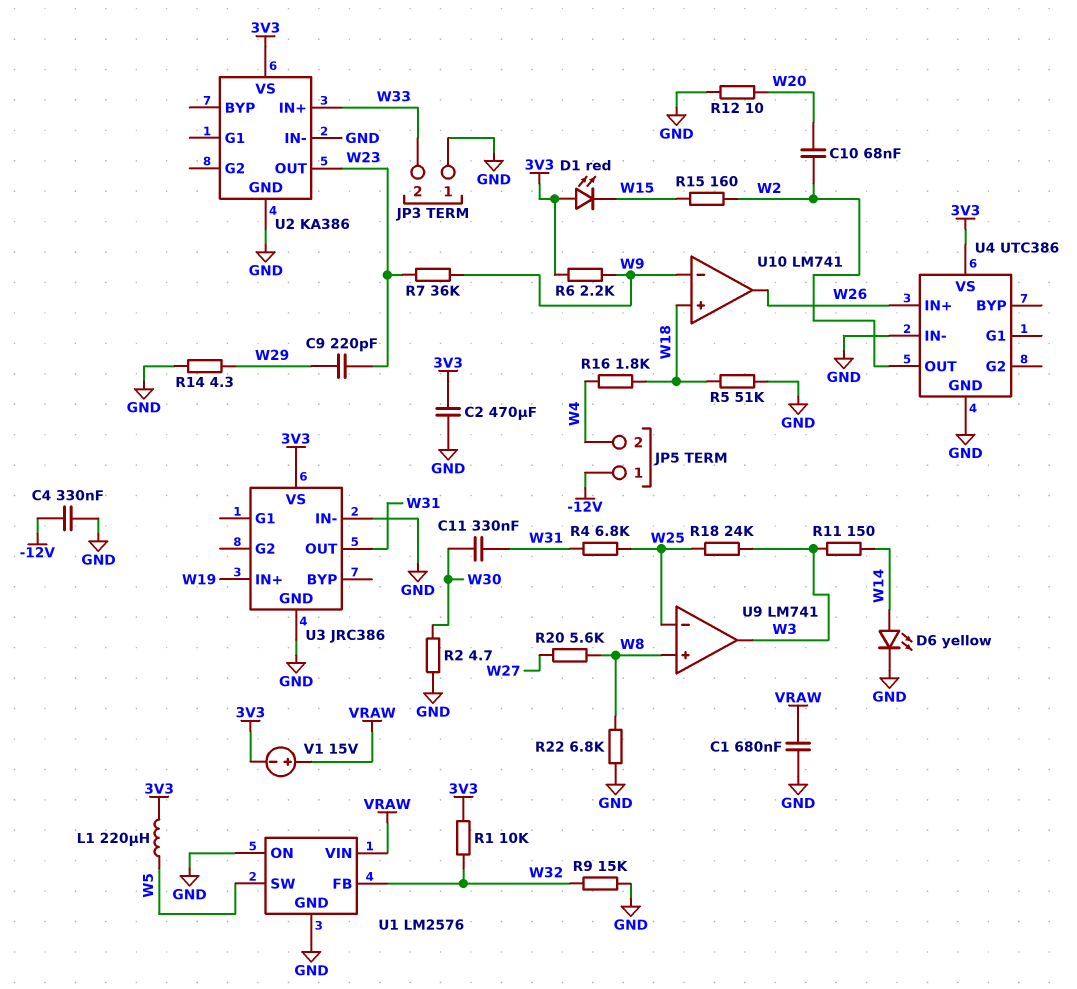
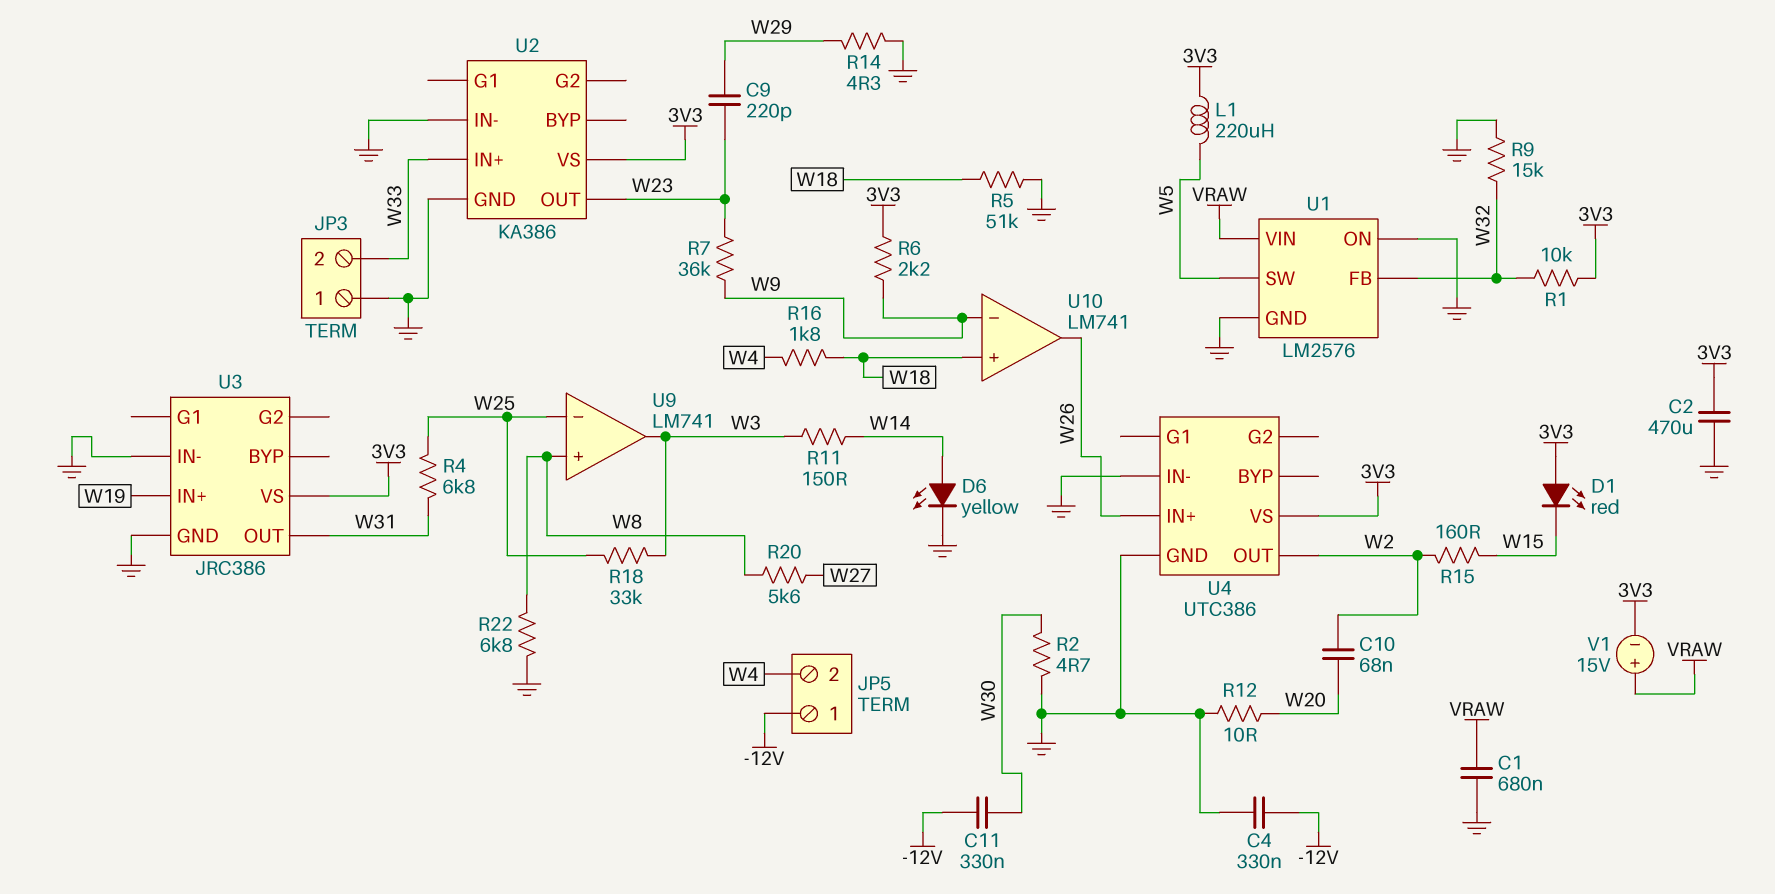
C11: 330nF (W30, W31) -> 330nF (-12V, W30)
R18: 24k (W3, W25) -> 33k (W3, W25)

